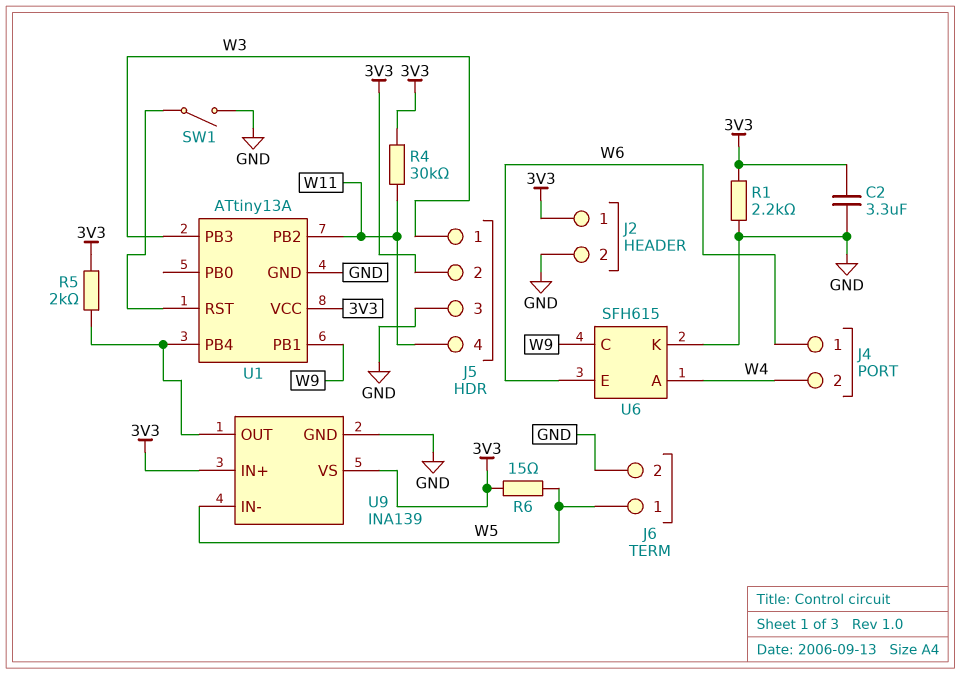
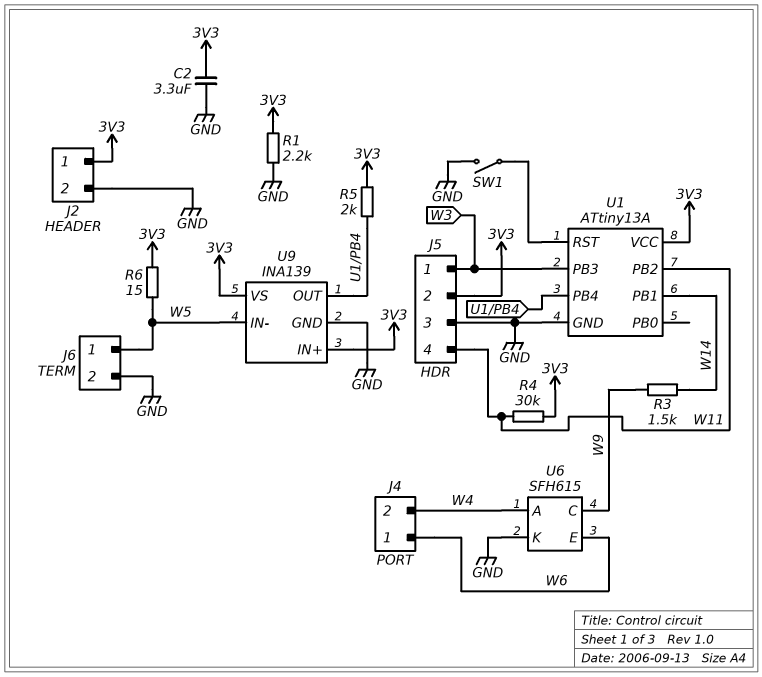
R3: none -> 1.5k (W9, W14)
U1 pin PB1: W9 -> W14

